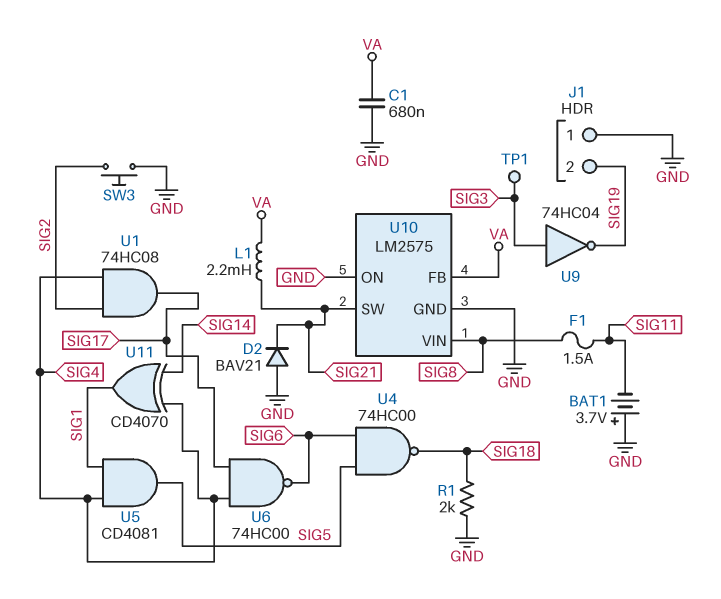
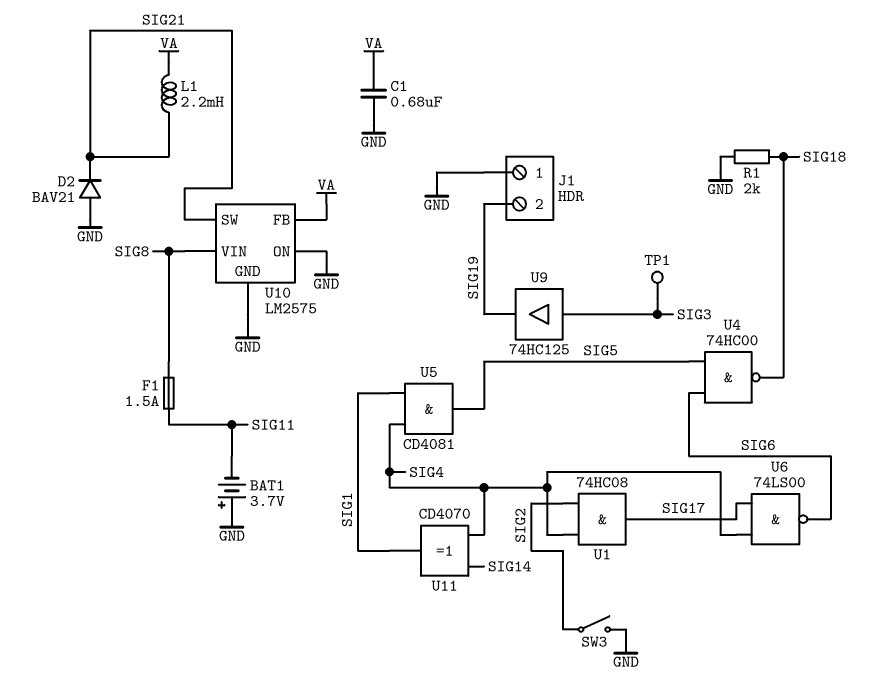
SW3: button (GND, SIG2) -> switch (GND, SIG2)
U6: NAND 74HC00 (in SIG4, in SIG17, out SIG6) -> NAND 74LS00 (in SIG4, in SIG17, out SIG6)
U9: NOT 74HC04 (in SIG3, out SIG19) -> buffer 74HC125 (in SIG3, out SIG19)

